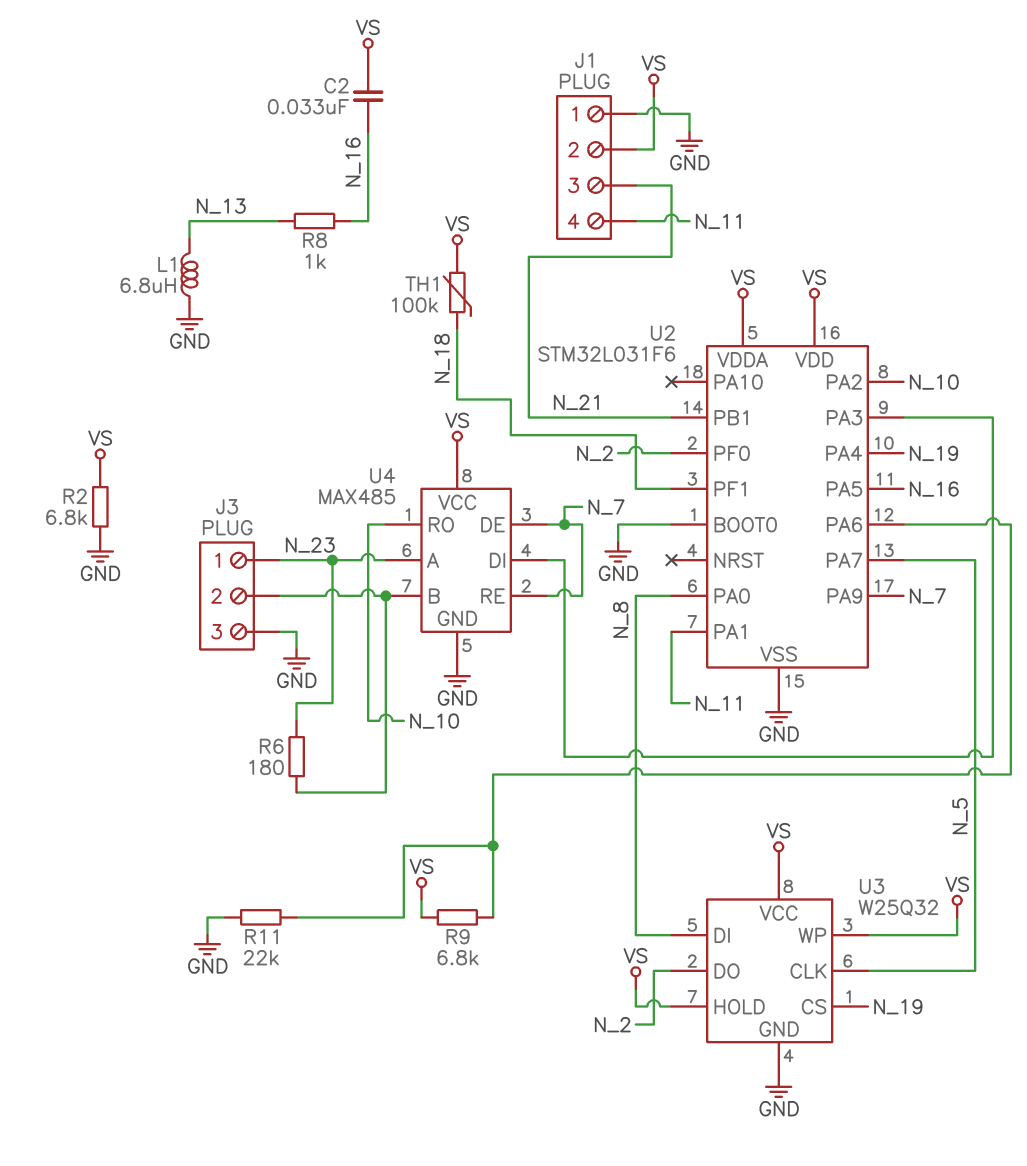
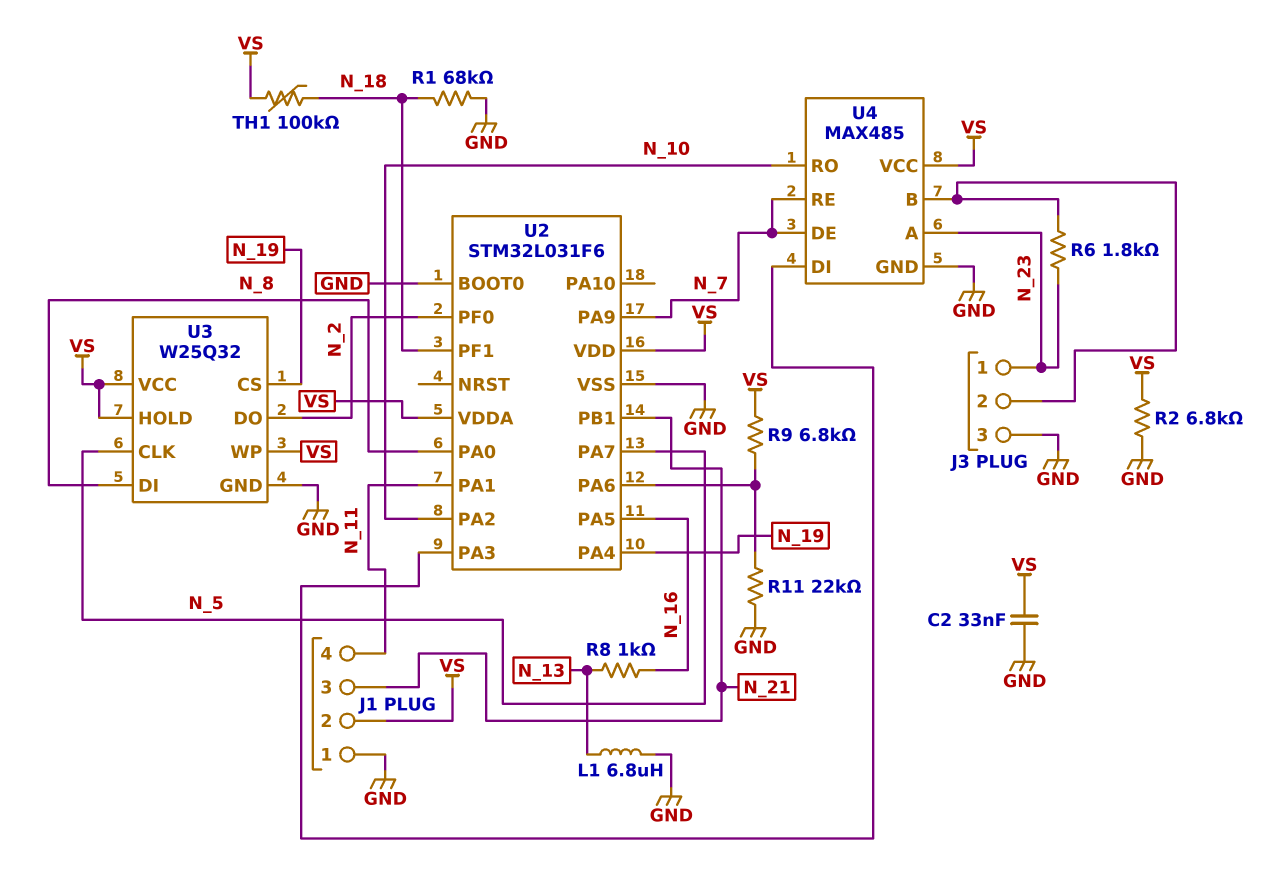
C2: 33nF (N_16, VS) -> 33nF (GND, VS)
R1: none -> 68k (GND, N_18)
R6: 180 (J3/2, N_23) -> 1.8k (J3/2, N_23)

